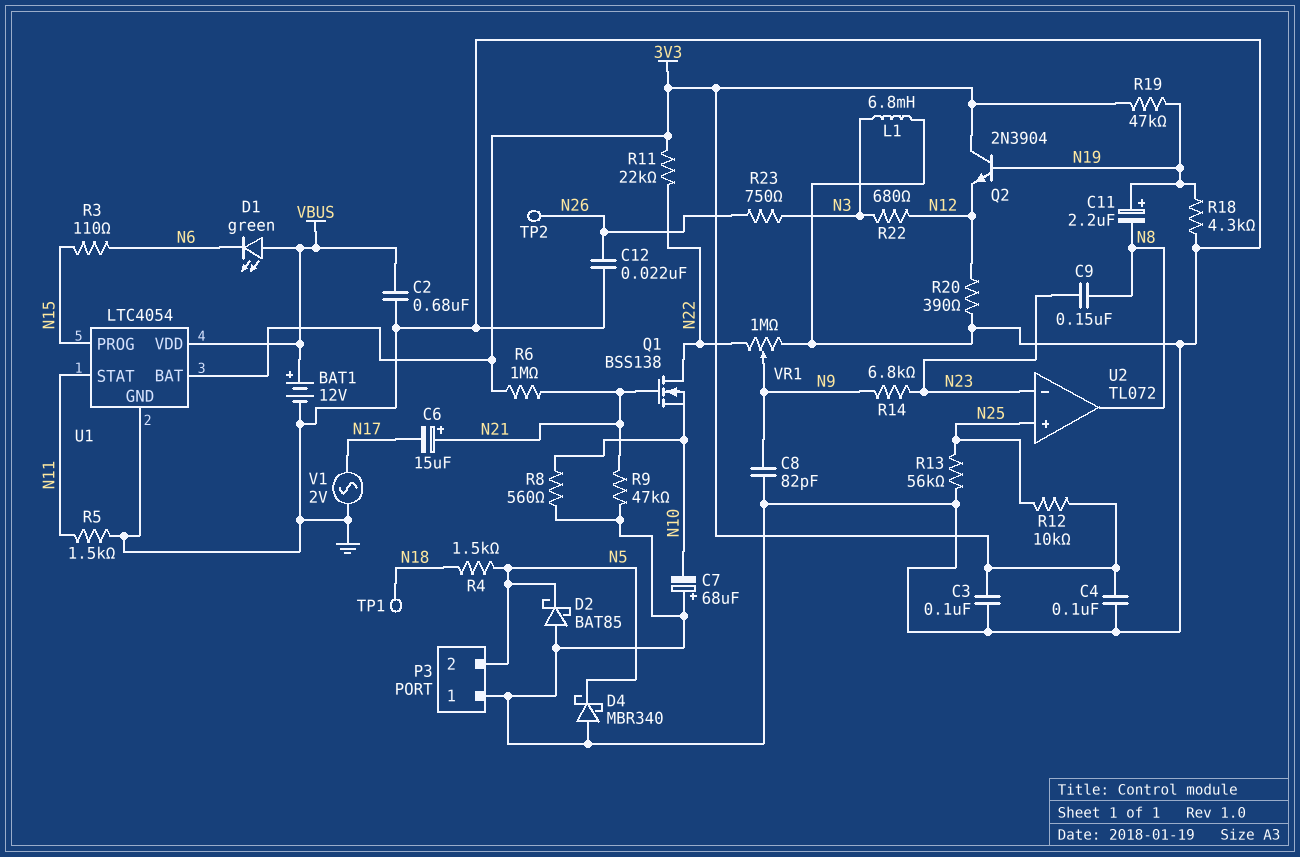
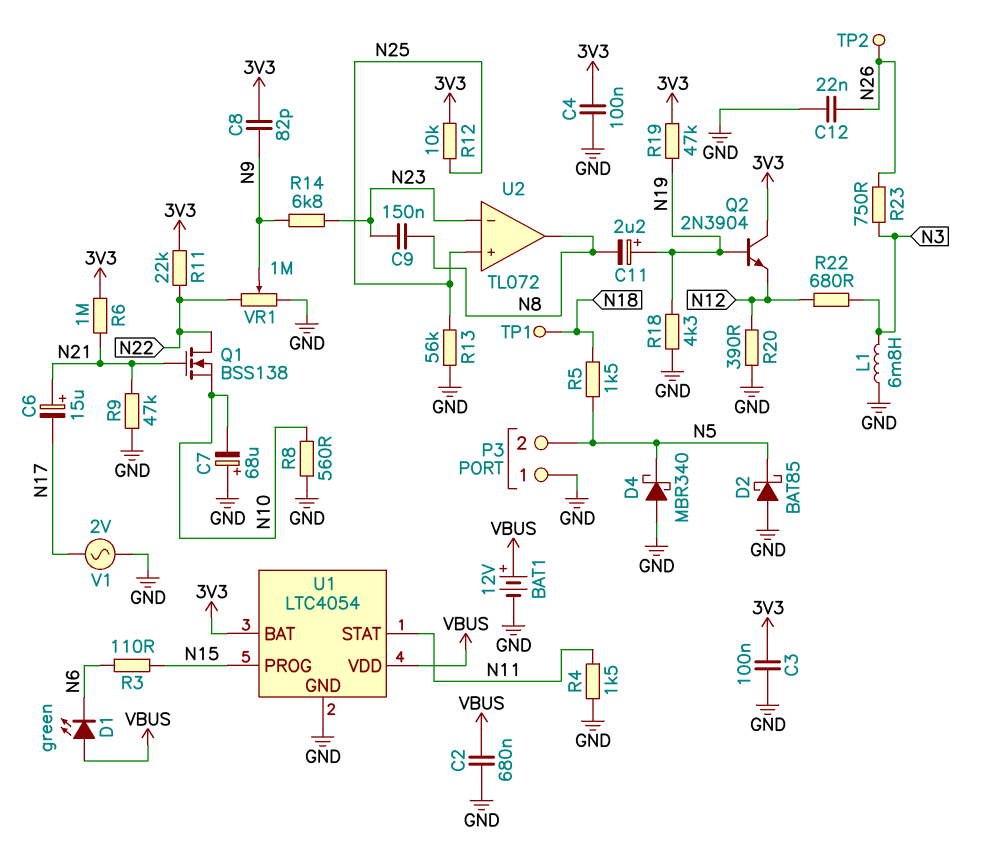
C8: 82pF (GND, N9) -> 82pF (3V3, N9)
R4: 1.5k (N5, N18) -> 1.5k (GND, N11)
R5: 1.5k (GND, N11) -> 1.5k (N5, N18)

